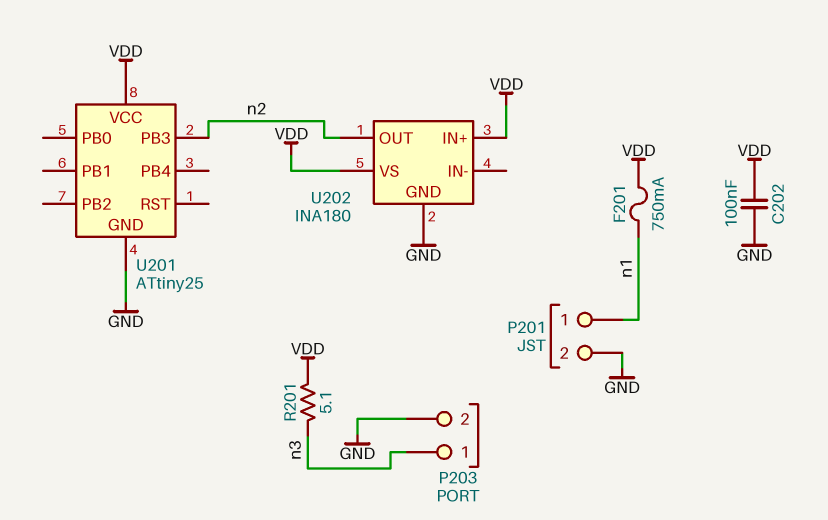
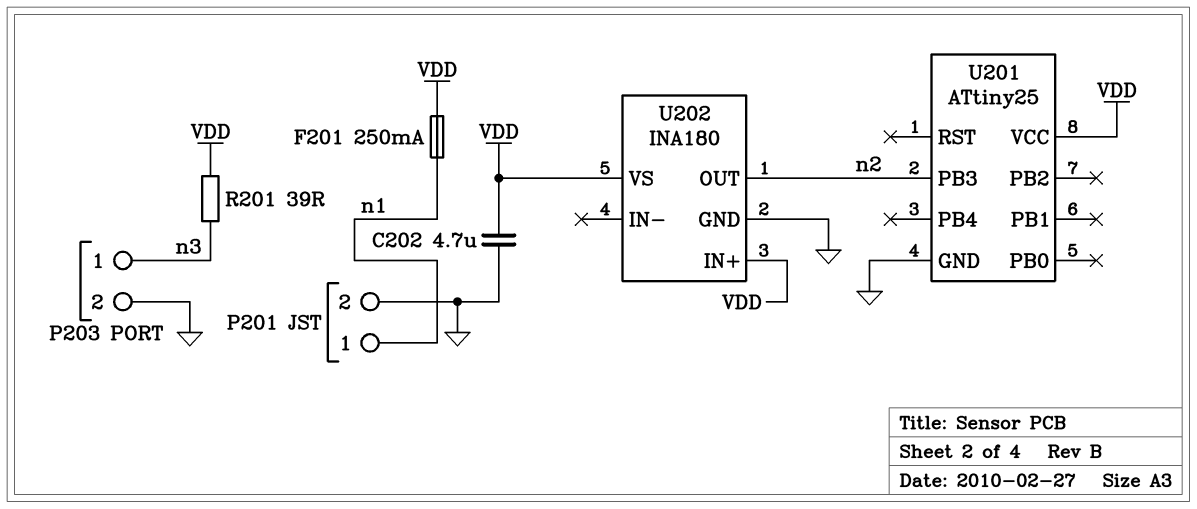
C202: 100nF (GND, VDD) -> 4.7uF (GND, VDD)
F201: 750mA (VDD, n1) -> 250mA (VDD, n1)
R201: 5.1 (VDD, n3) -> 39 (VDD, n3)

